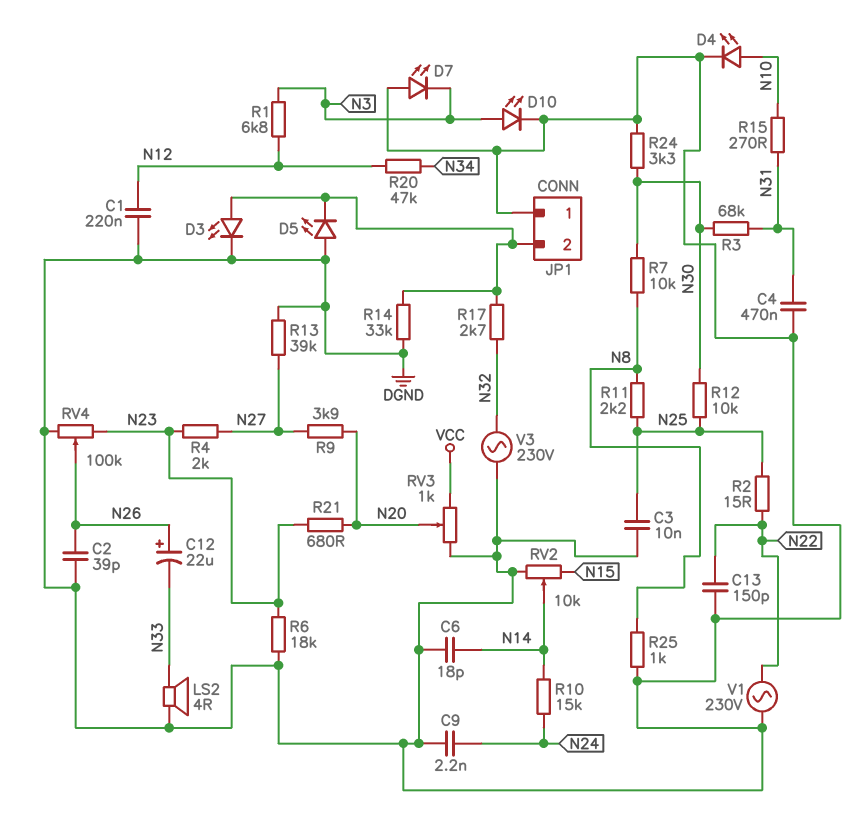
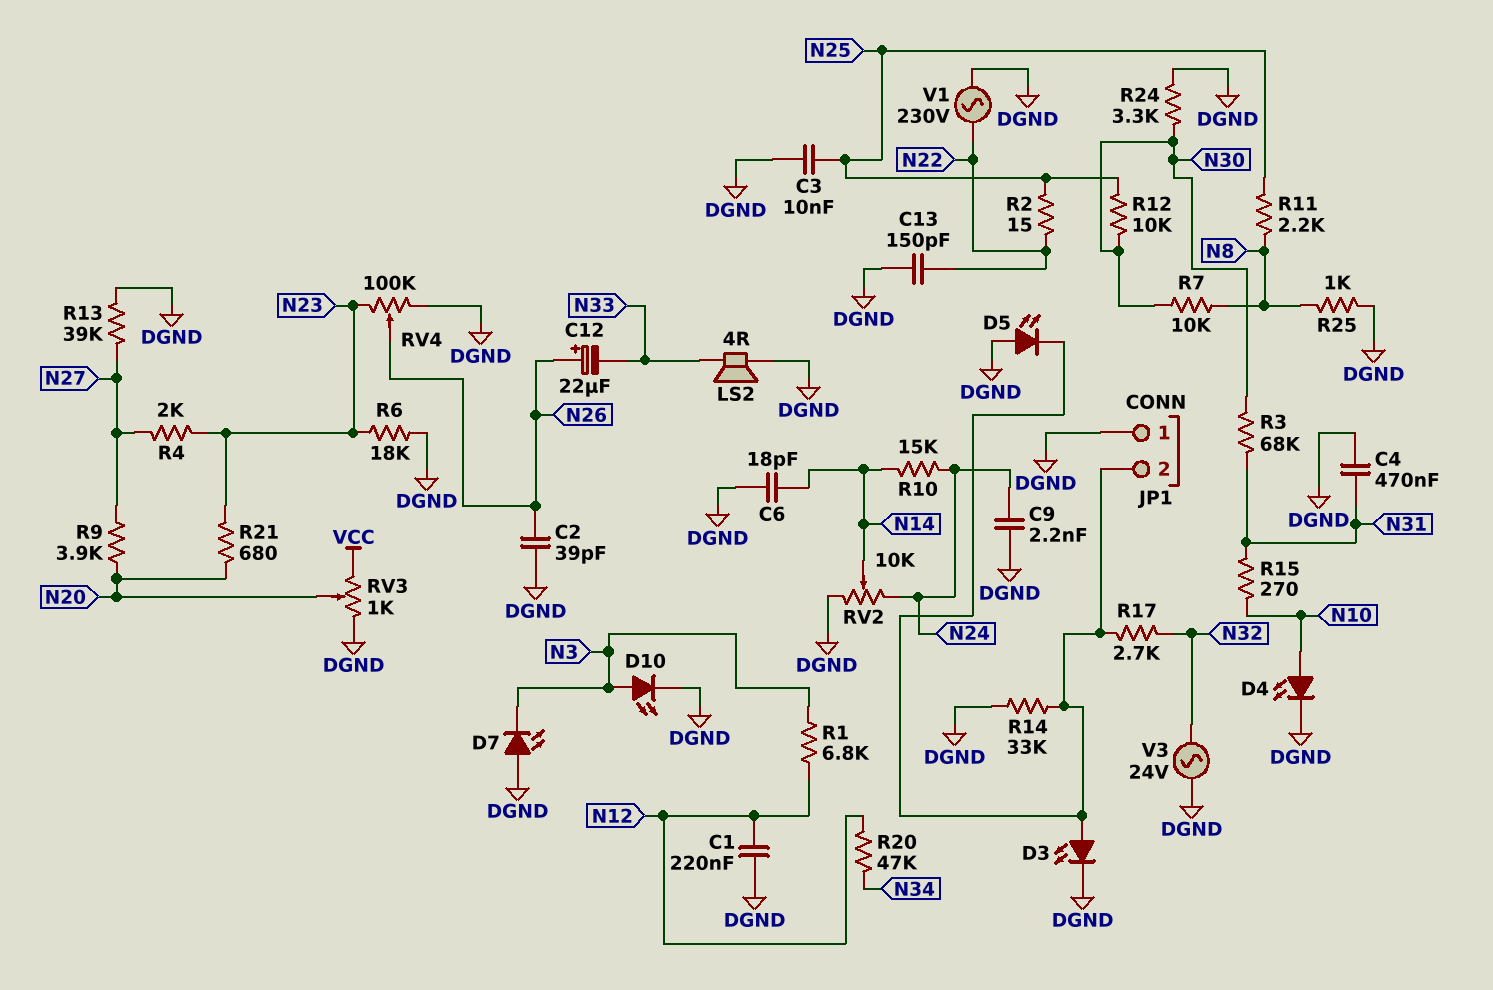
RV2: 10k (DGND, N15, wiper N14) -> 10k (DGND, N24, wiper N14)
V3: AC 230V (DGND, N32) -> AC 24V (DGND, N32)

